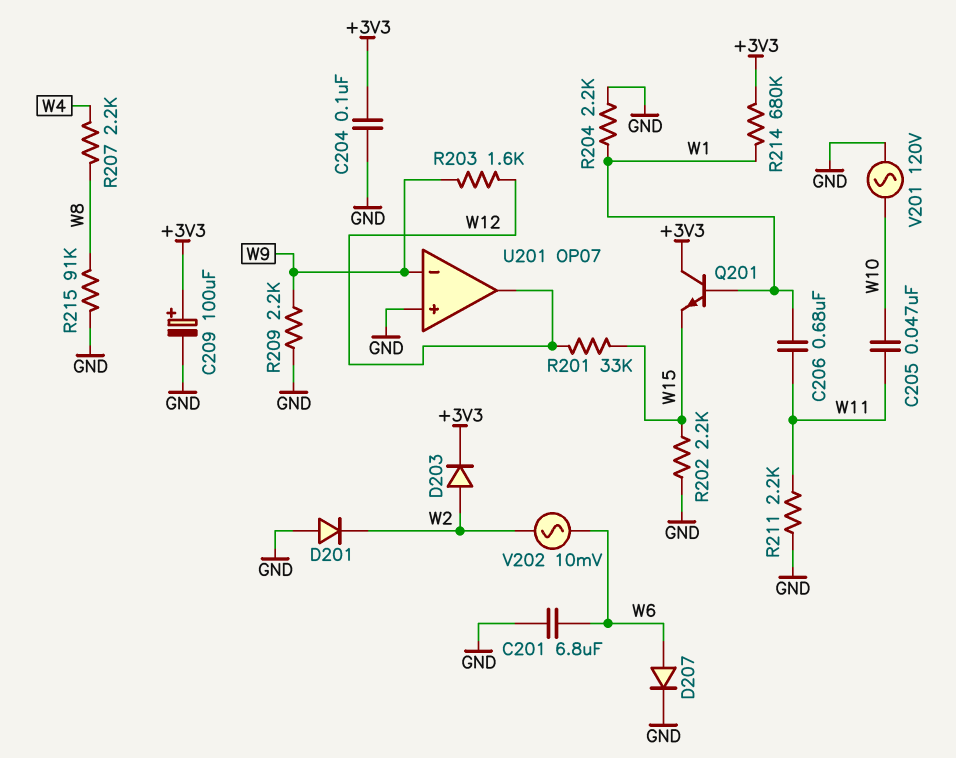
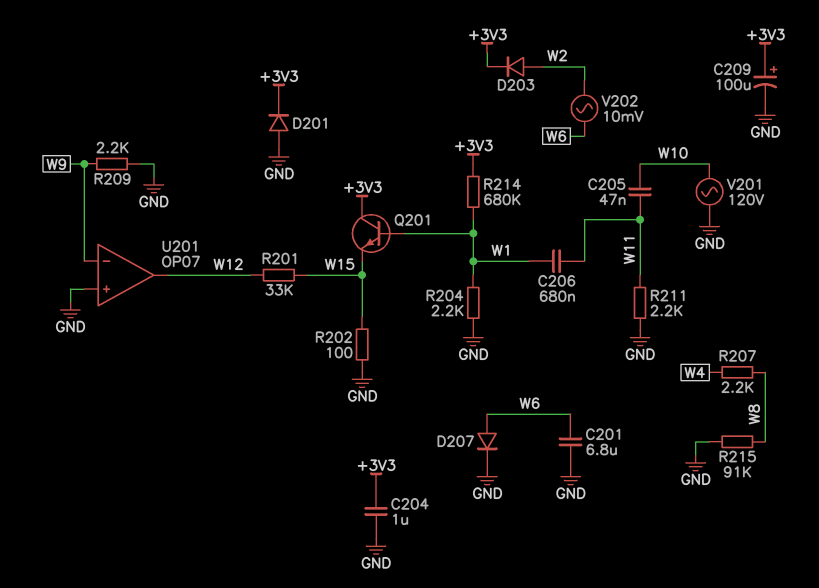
C204: 100nF (+3V3, GND) -> 1uF (+3V3, GND)
D201: diode (A GND, K W2) -> diode (A GND, K +3V3)
R202: 2.2k (GND, W15) -> 100 (GND, W15)
R203: 1.6k (W9, W12) -> none

